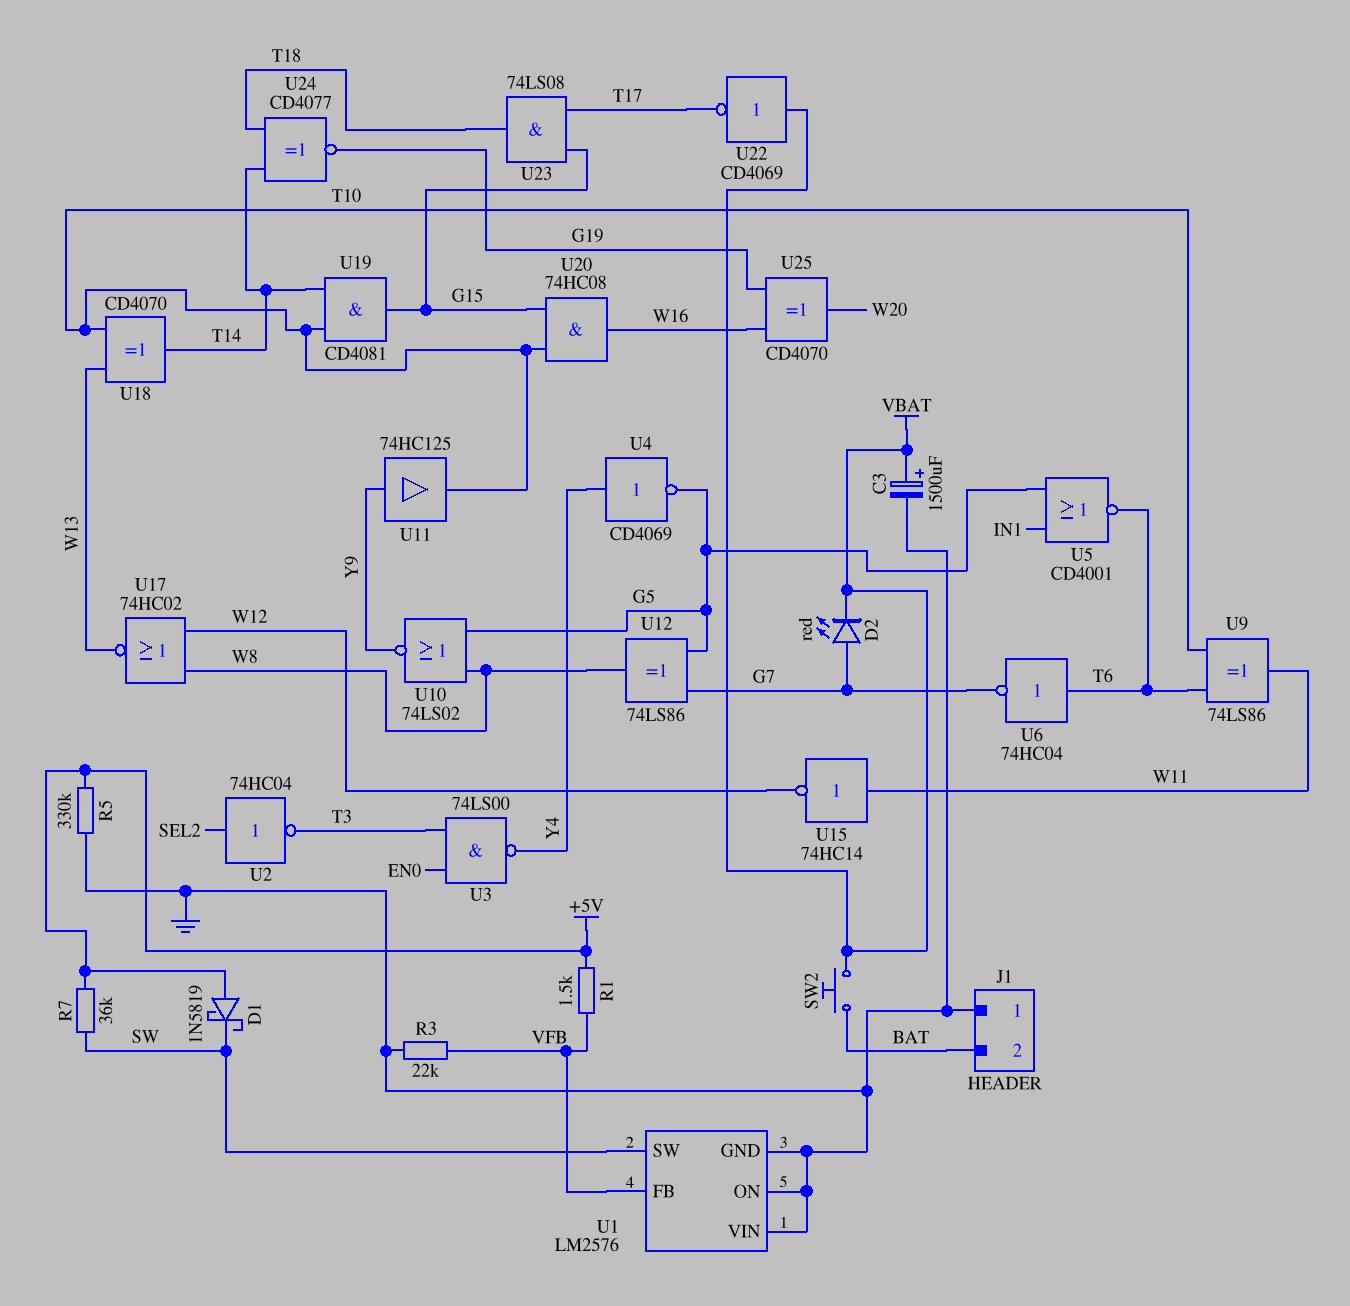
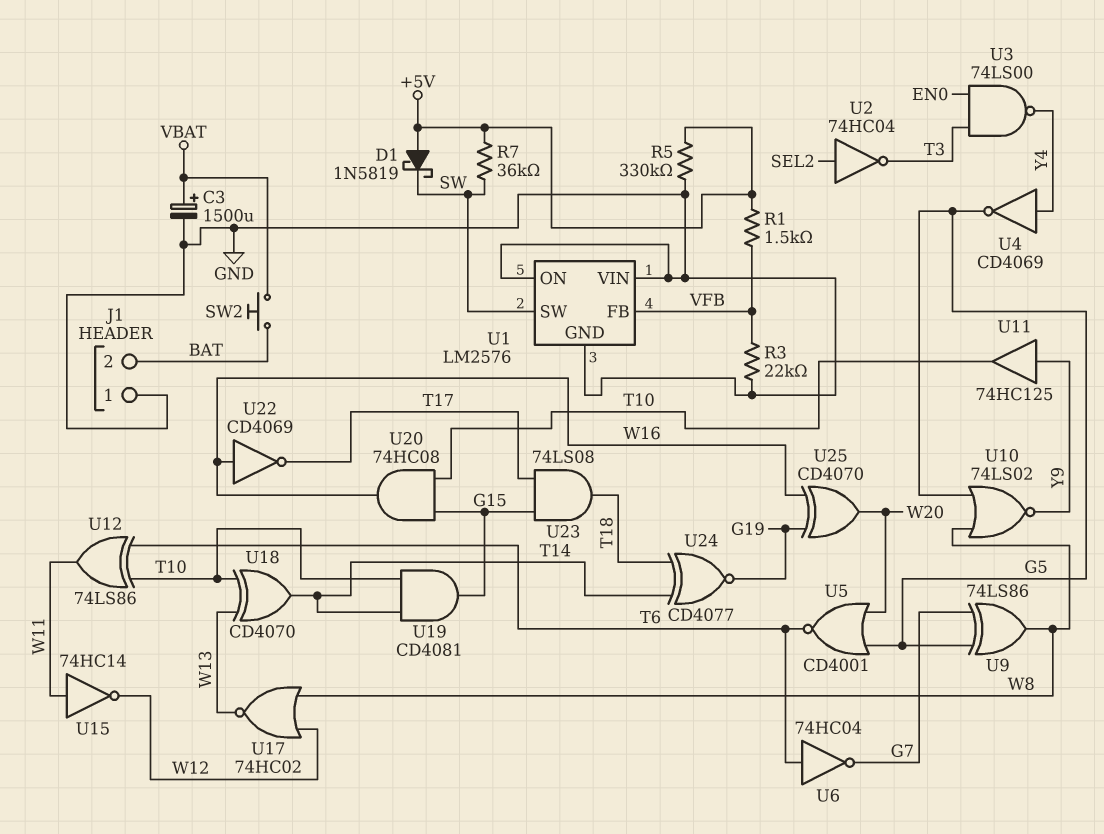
D2: LED red (A G7, K VBAT) -> none
U5: NOR CD4001 (in G5, in IN1, out T6) -> NOR CD4001 (in G5, in W20, out T6)
U9: XOR 74LS86 (in T6, in T10, out W11) -> XOR 74LS86 (in G5, in G7, out W8)
U12: XOR 74LS86 (in G5, in G7, out W8) -> XOR 74LS86 (in T6, in T10, out W11)
U22: NOT CD4069 (in VBAT, out T17) -> NOT CD4069 (in W16, out T17)

